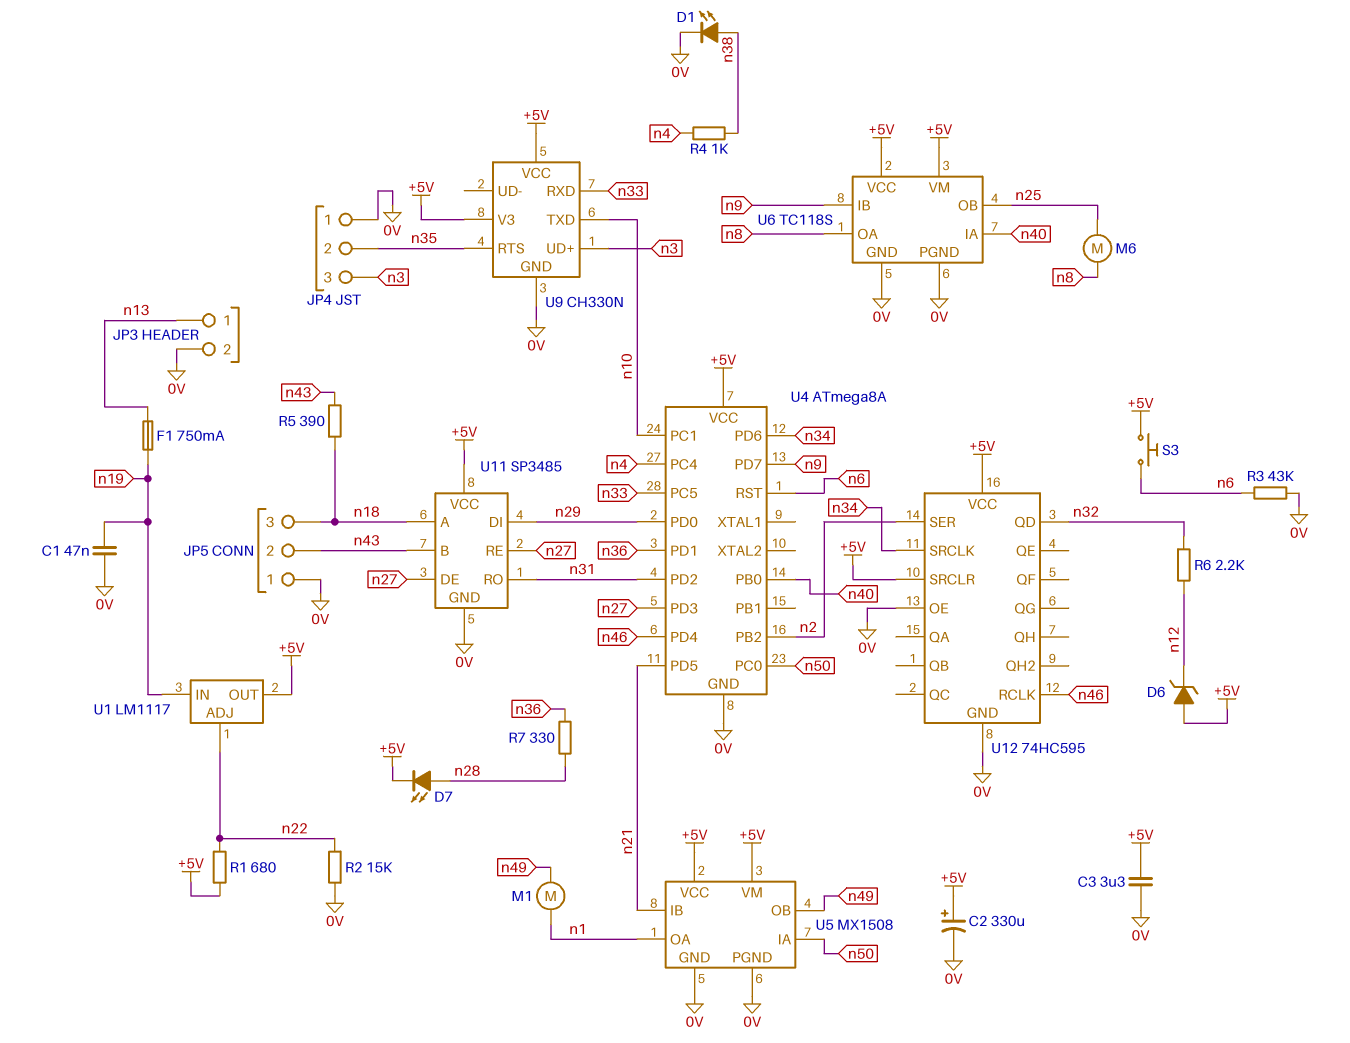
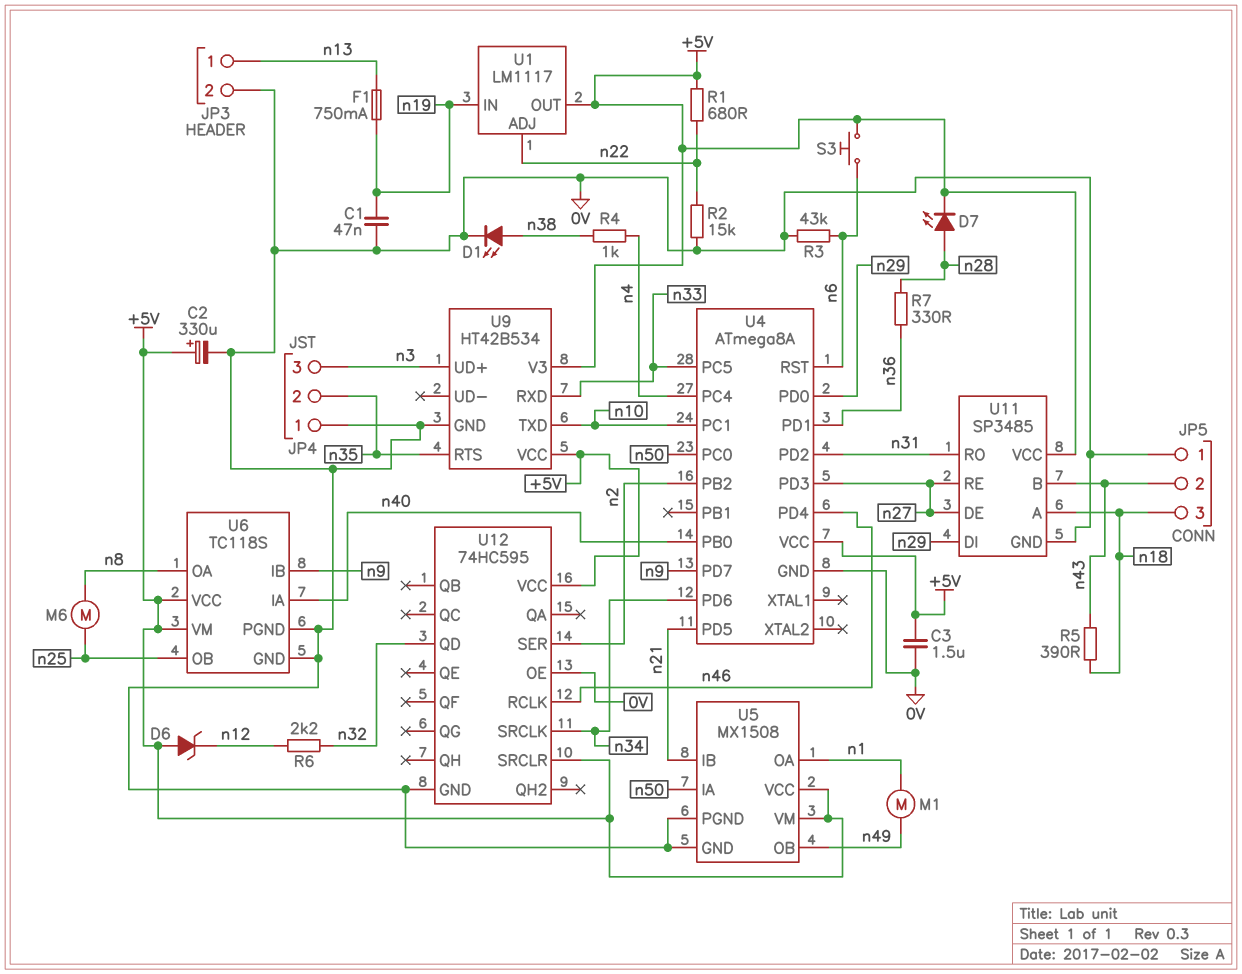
C3: 3.3uF (+5V, 0V) -> 1.5uF (+5V, 0V)
U9: CH330N -> HT42B534

